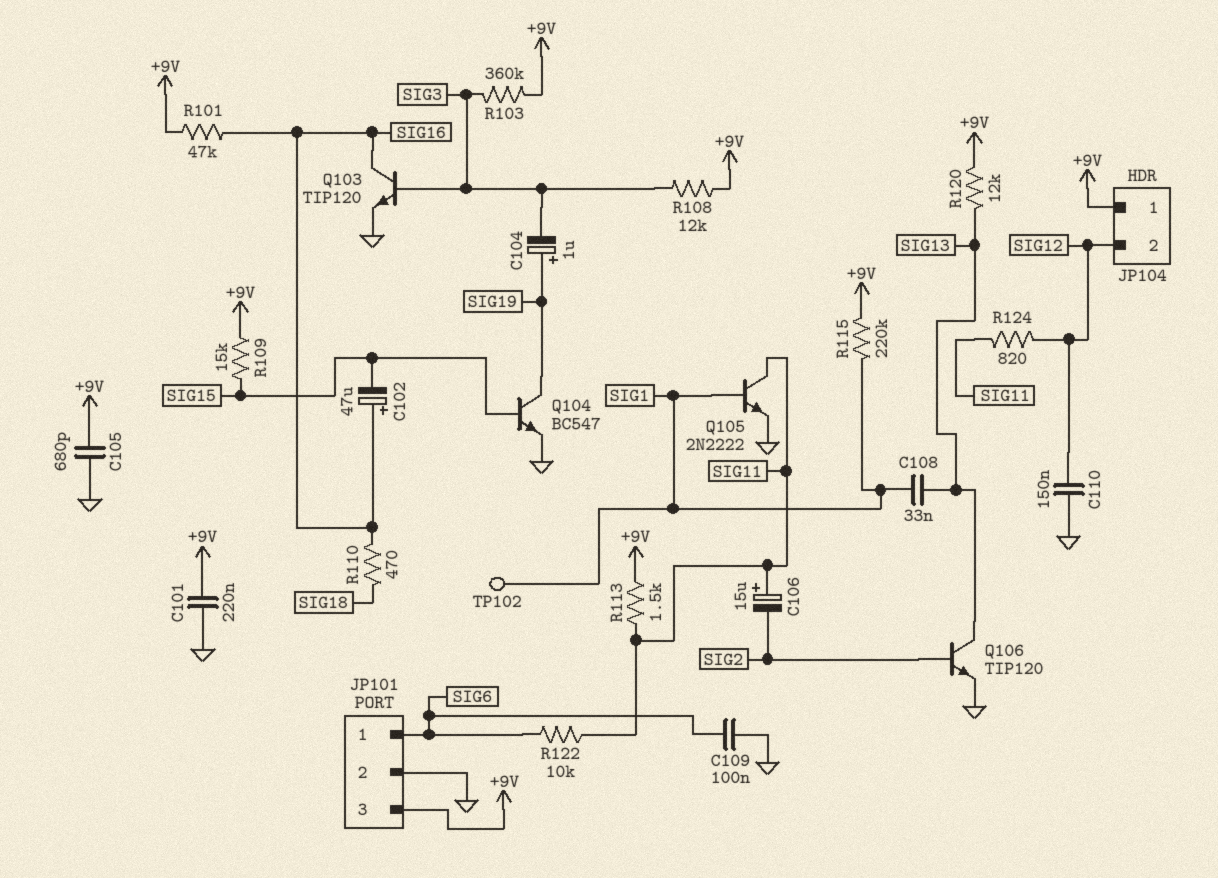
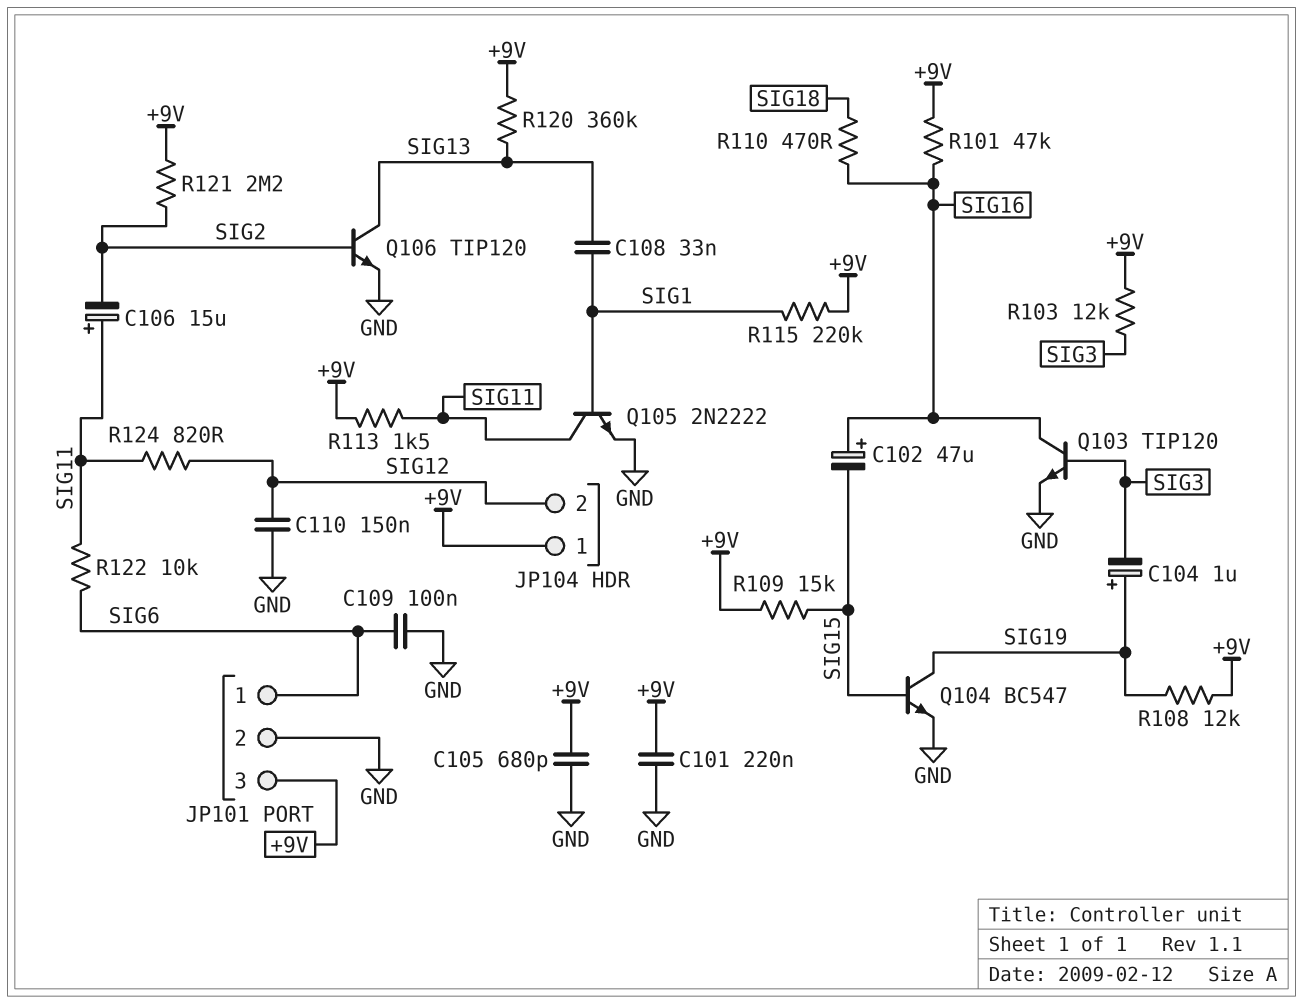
R103: 360k (+9V, SIG3) -> 12k (+9V, SIG3)
R108: 12k (+9V, SIG3) -> 12k (+9V, SIG19)
R120: 12k (+9V, SIG13) -> 360k (+9V, SIG13)
R121: none -> 2.2M (+9V, SIG2)
TP102: test point (SIG1) -> none

